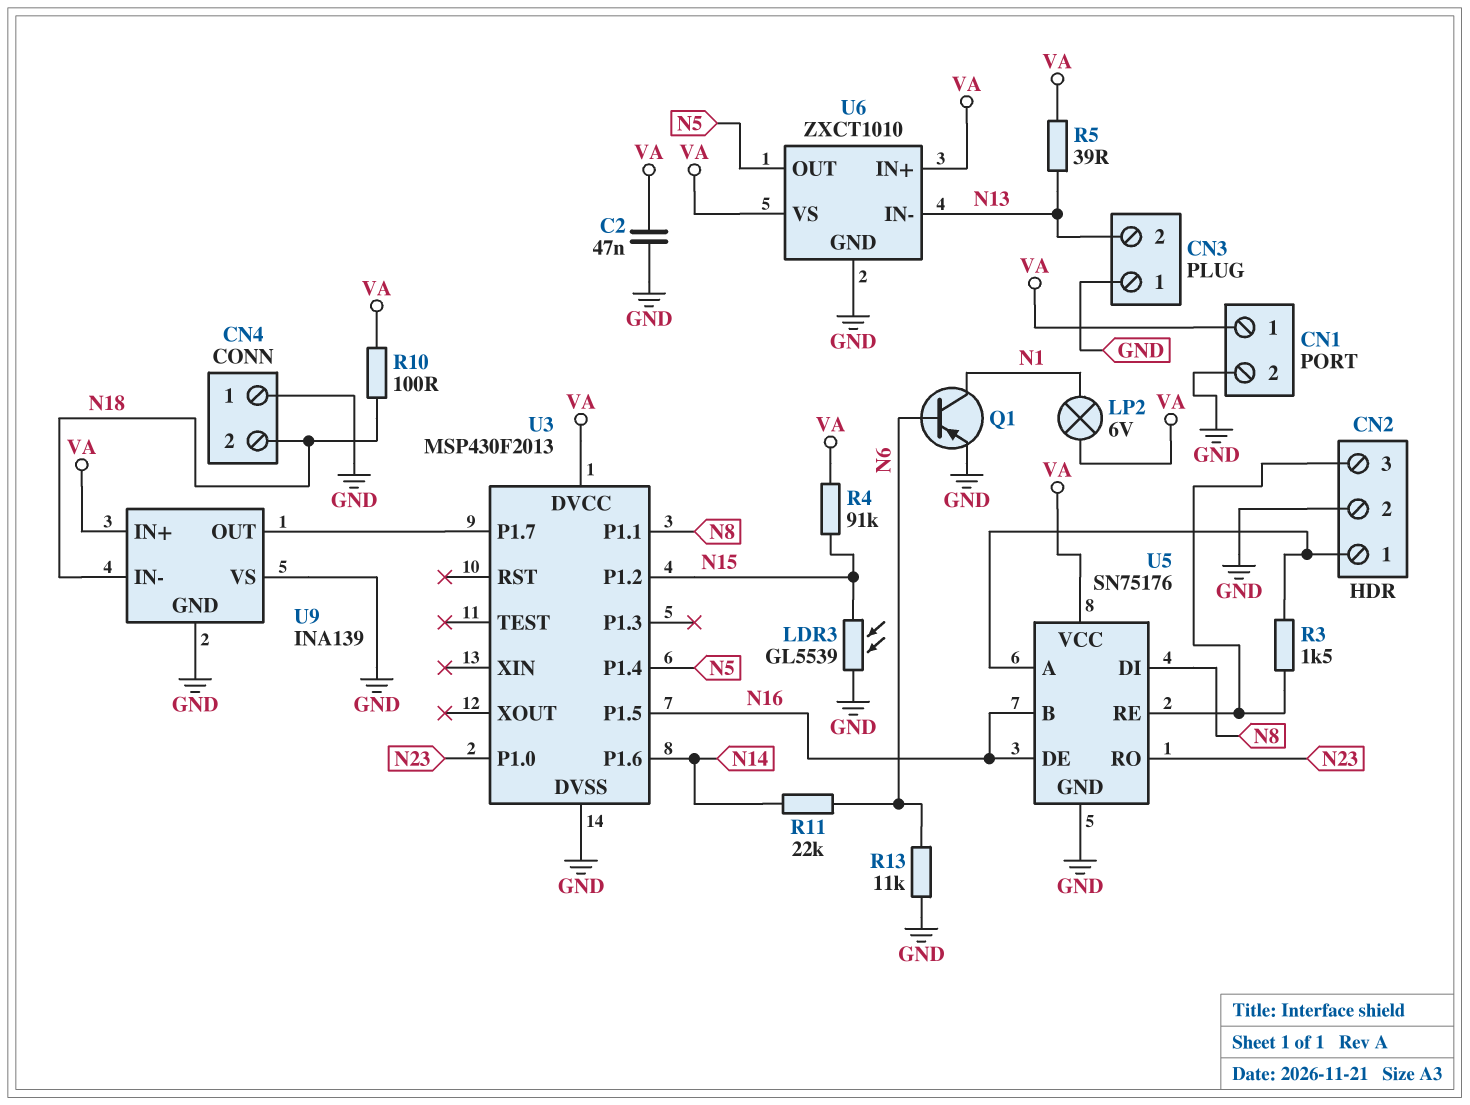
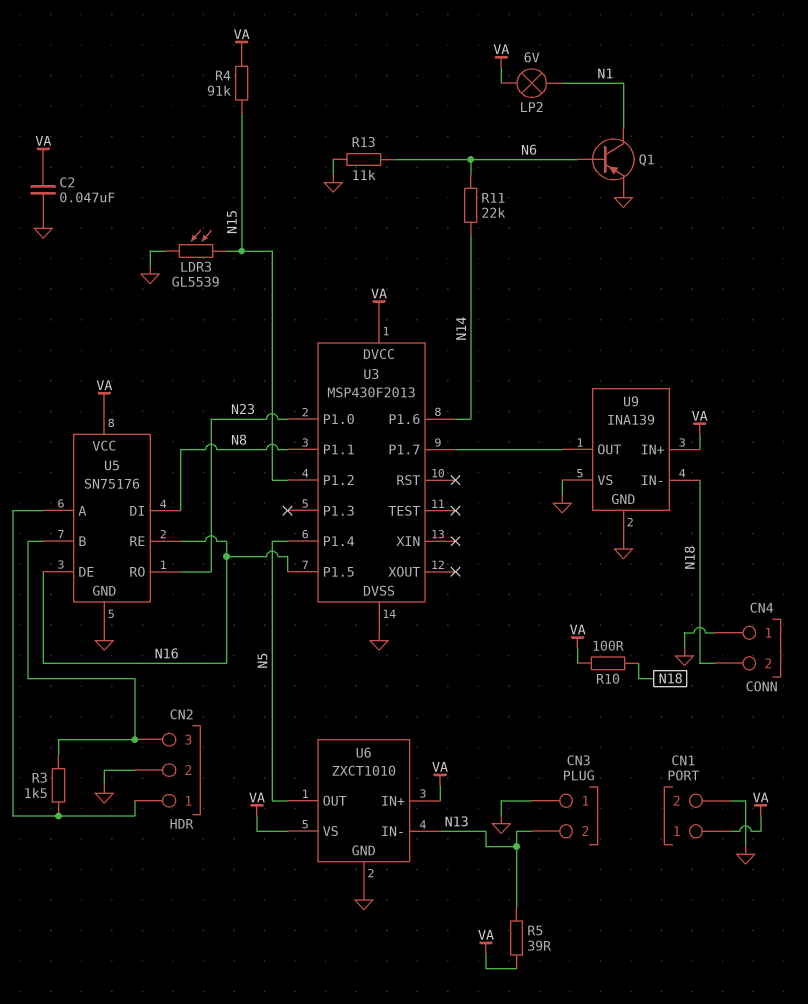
U5 pin B: N16 -> CN2/3
U5 pin RE: CN2/3 -> N16

